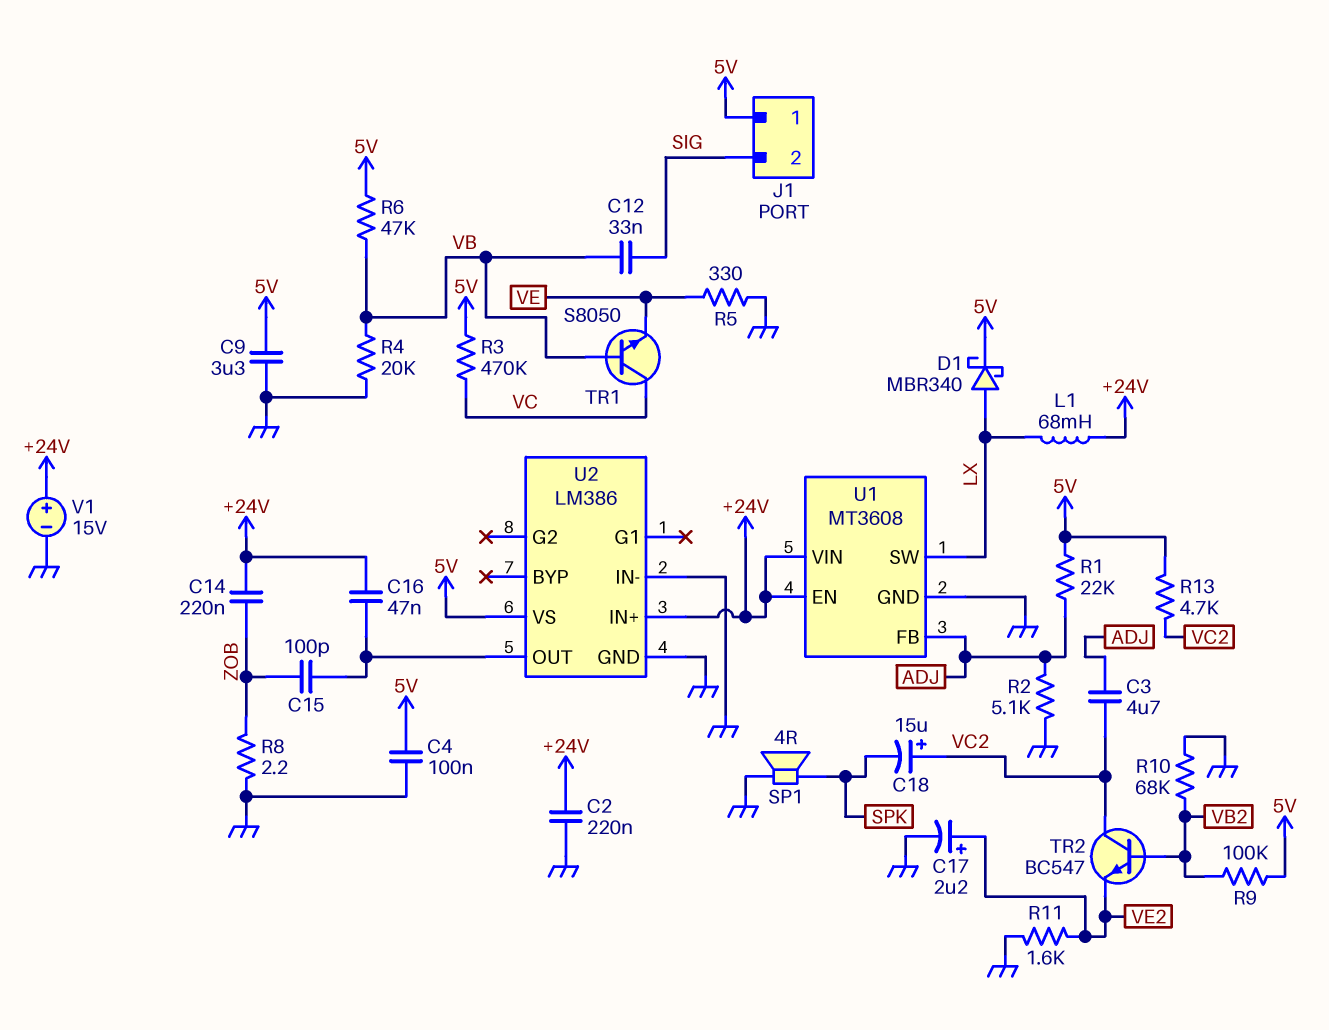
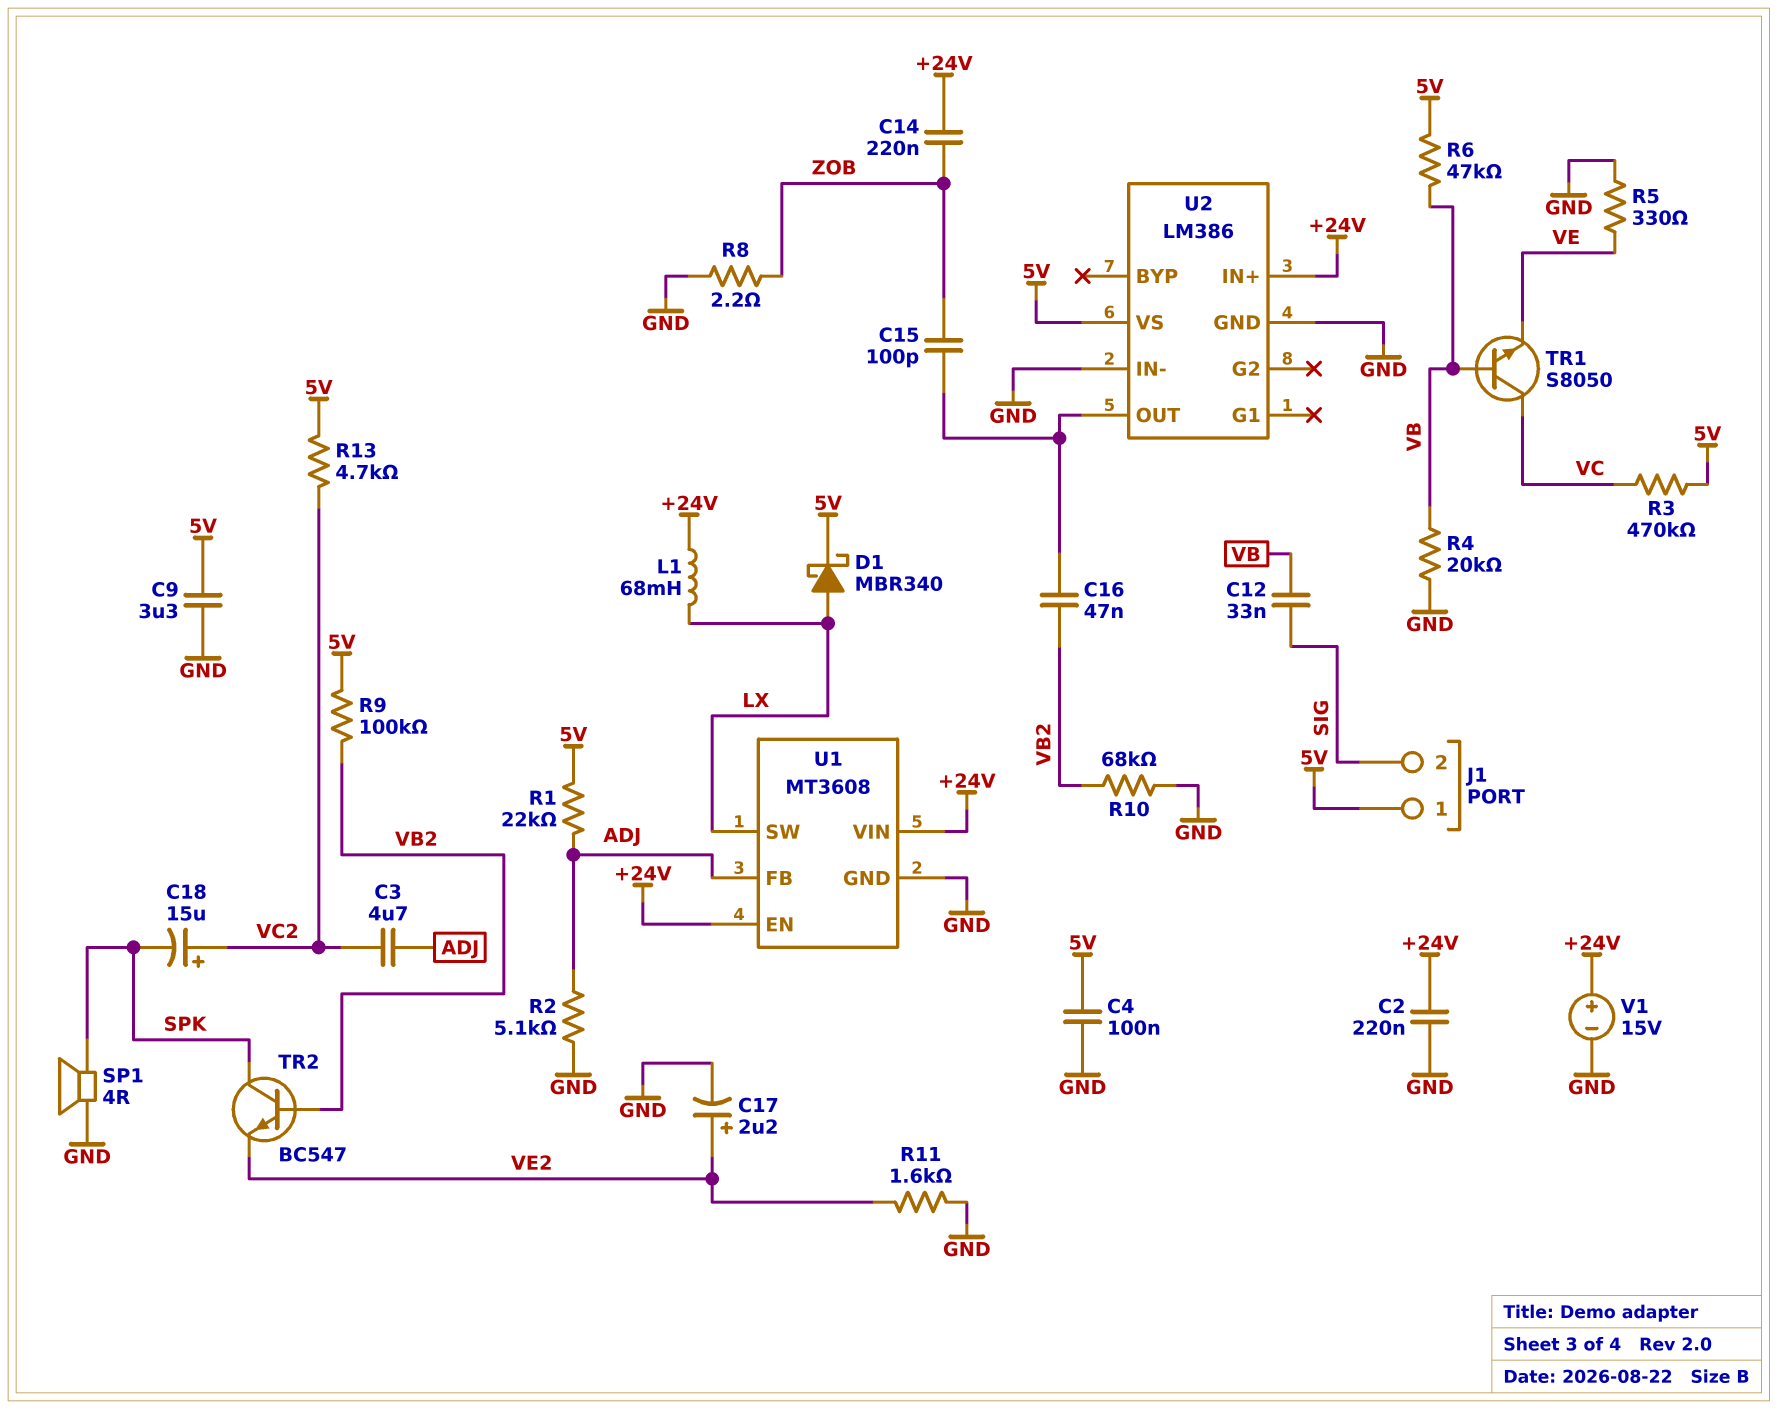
C16: 47nF (+24V, U2/OUT) -> 47nF (U2/OUT, VB2)
TR2: NPN BC547 (B VB2, C VC2, E VE2) -> NPN BC547 (B VB2, C SPK, E VE2)

